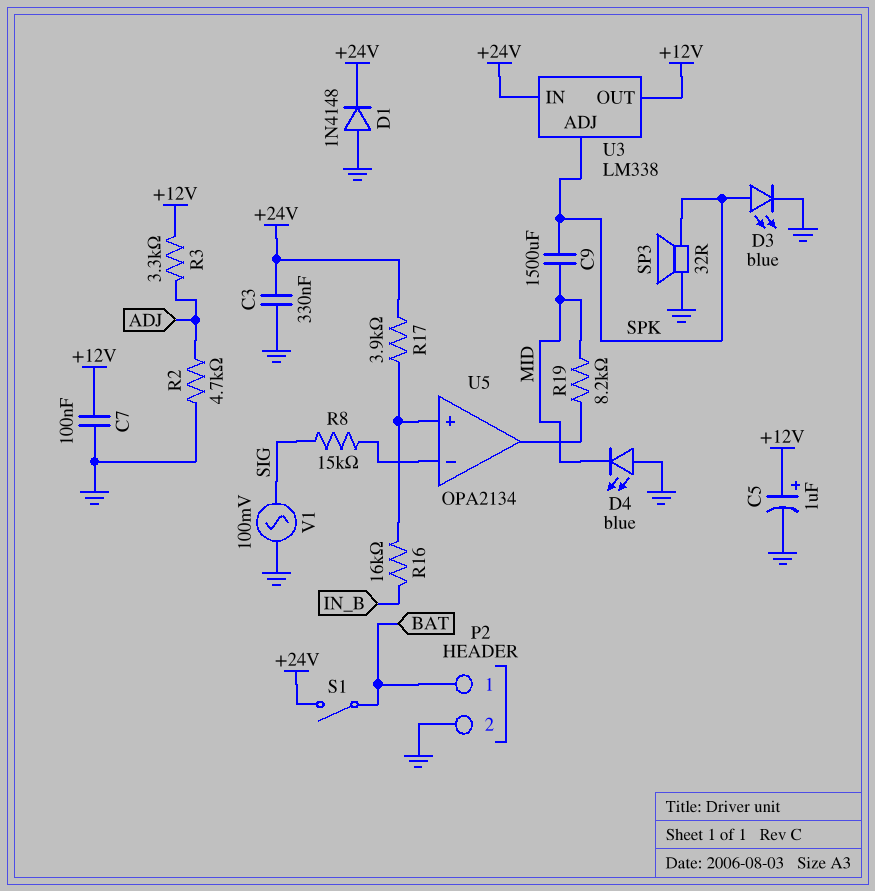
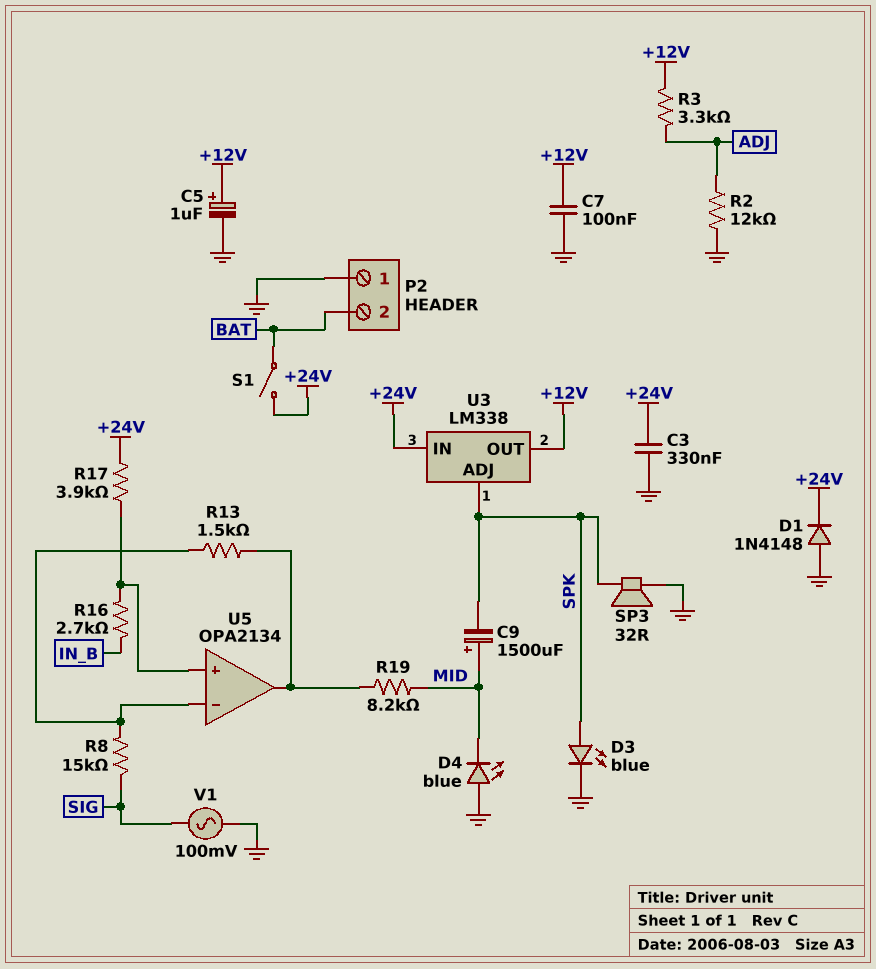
C9: 1500uF (MID, SPK) -> 1500uF (plus MID, minus SPK)
P2 pin 1: BAT -> GND
P2 pin 2: GND -> BAT
R2: 4.7k (ADJ, GND) -> 12k (ADJ, GND)
R13: none -> 1.5k (U5/in-, U5/out)
R16: 16k (IN_B, U5/in+) -> 2.7k (IN_B, U5/in+)

